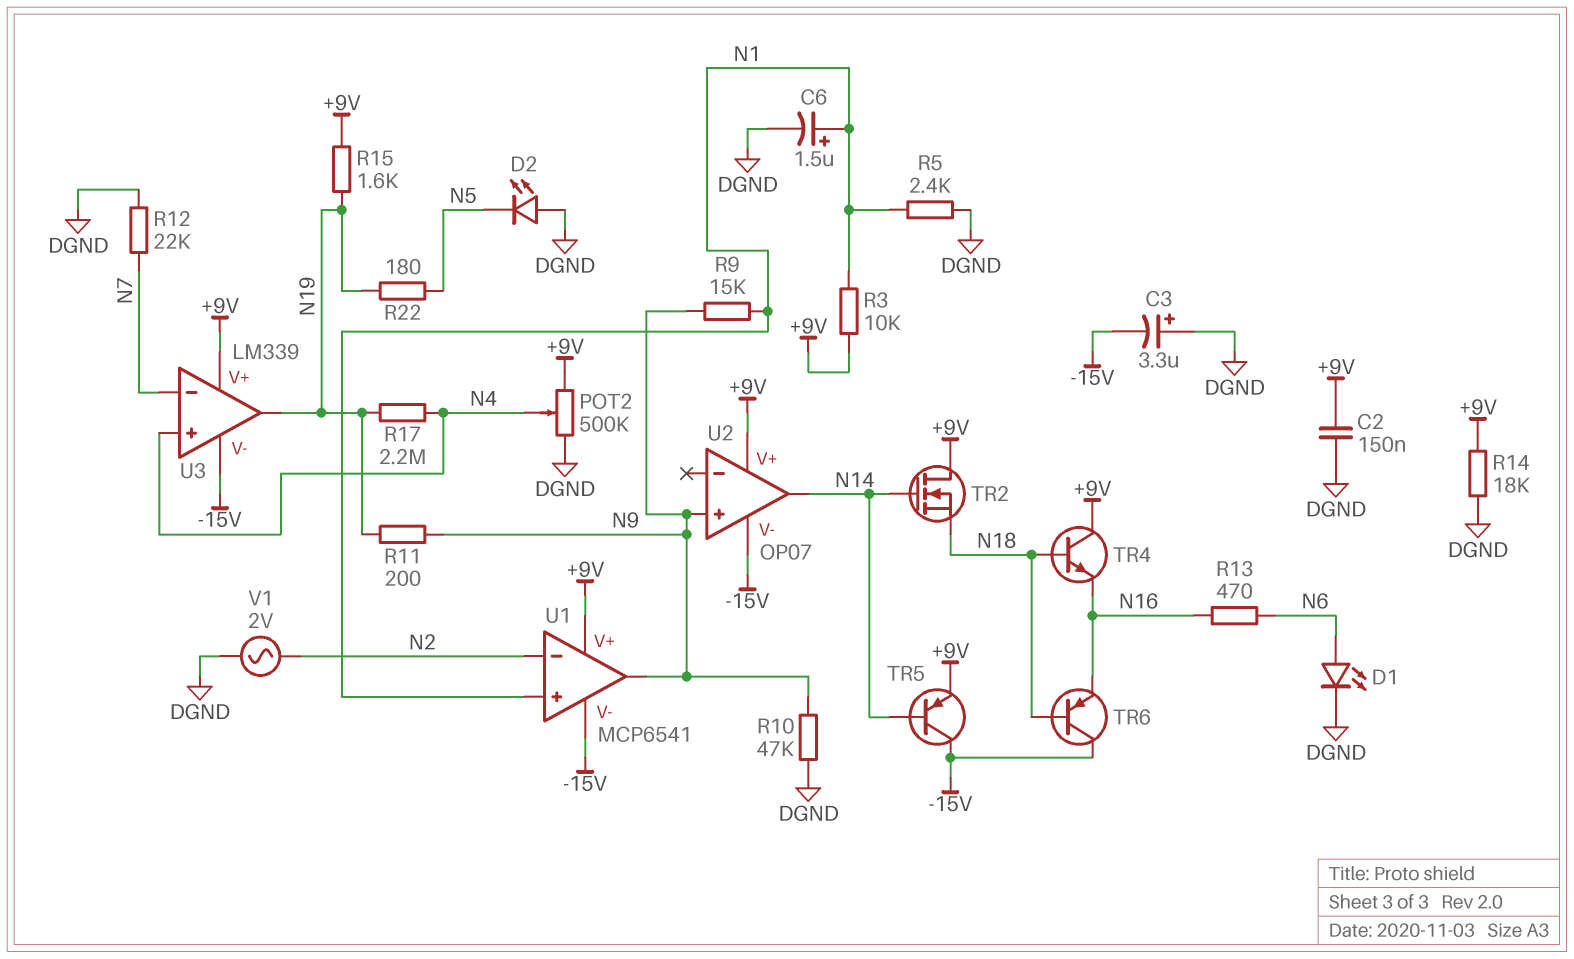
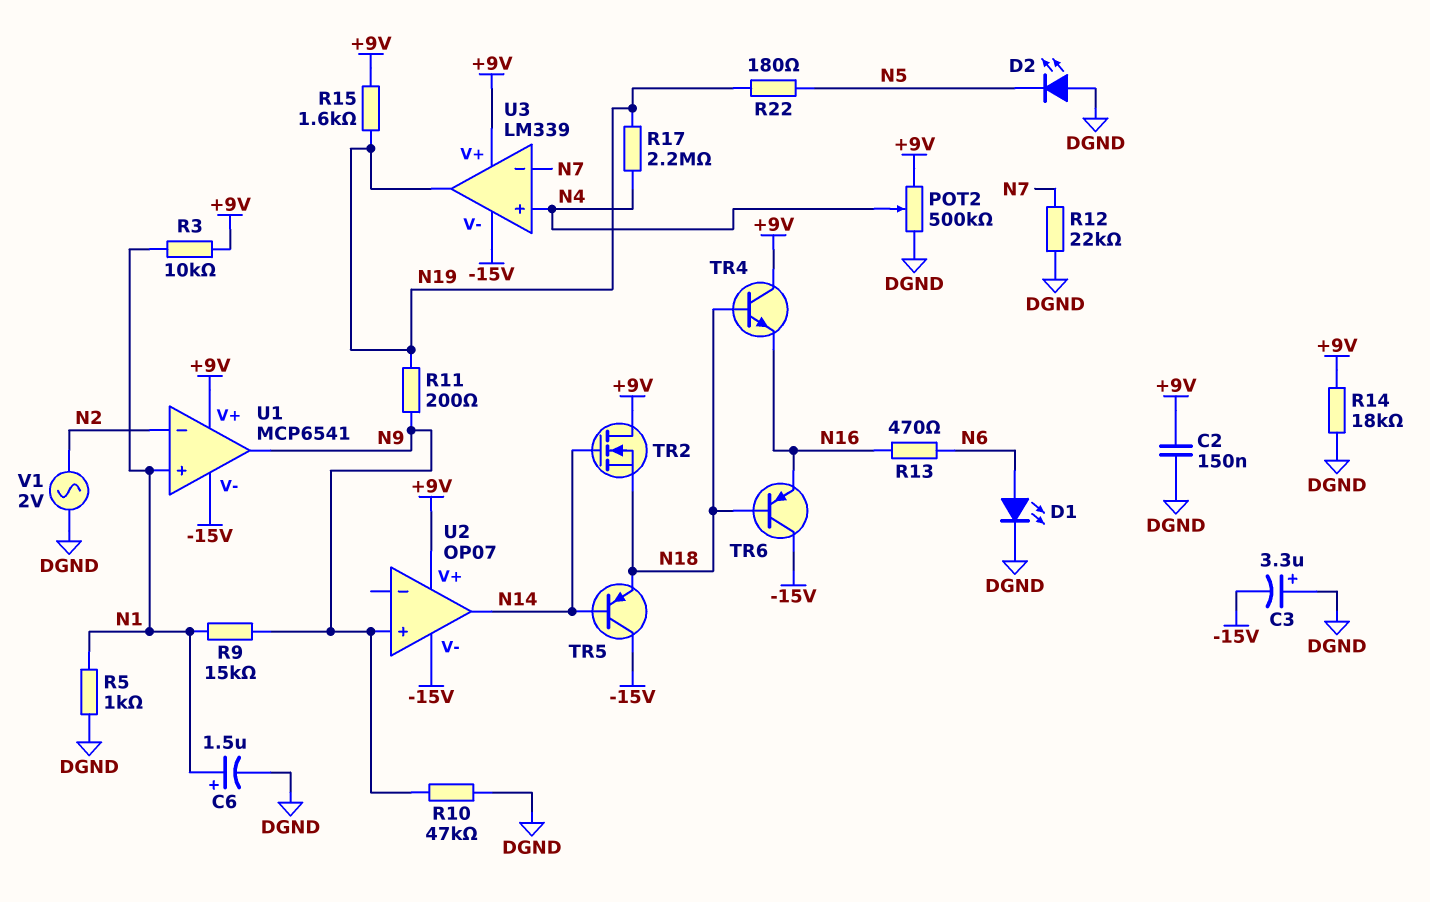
R5: 2.4k (DGND, N1) -> 1k (DGND, N1)
TR5: PNP (B N14, C -15V, E +9V) -> PNP (B N14, C -15V, E N18)

